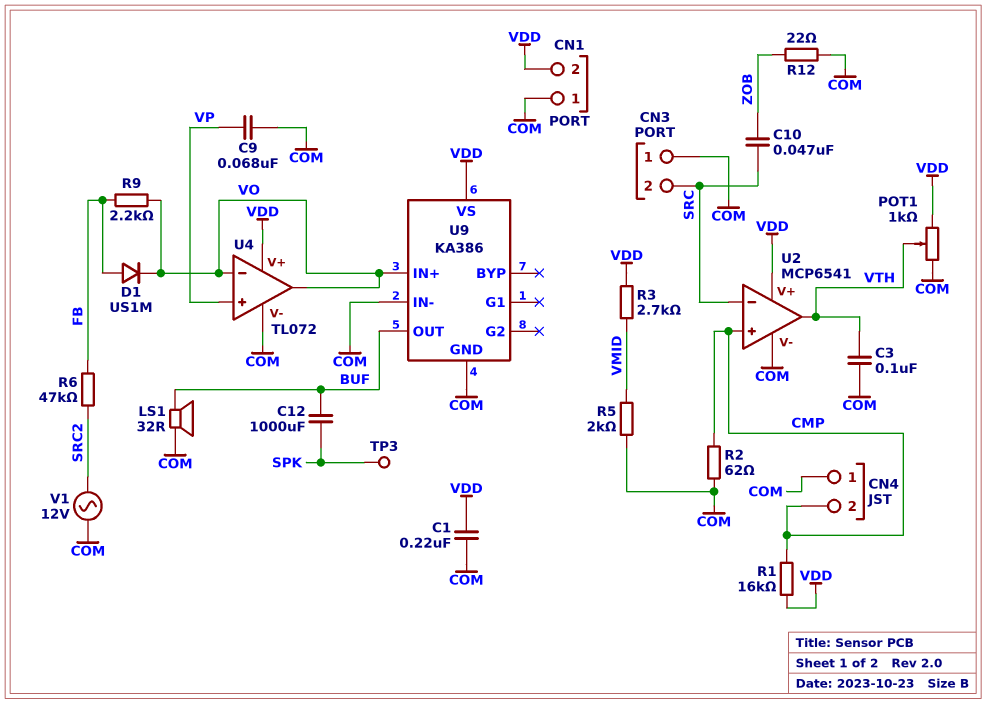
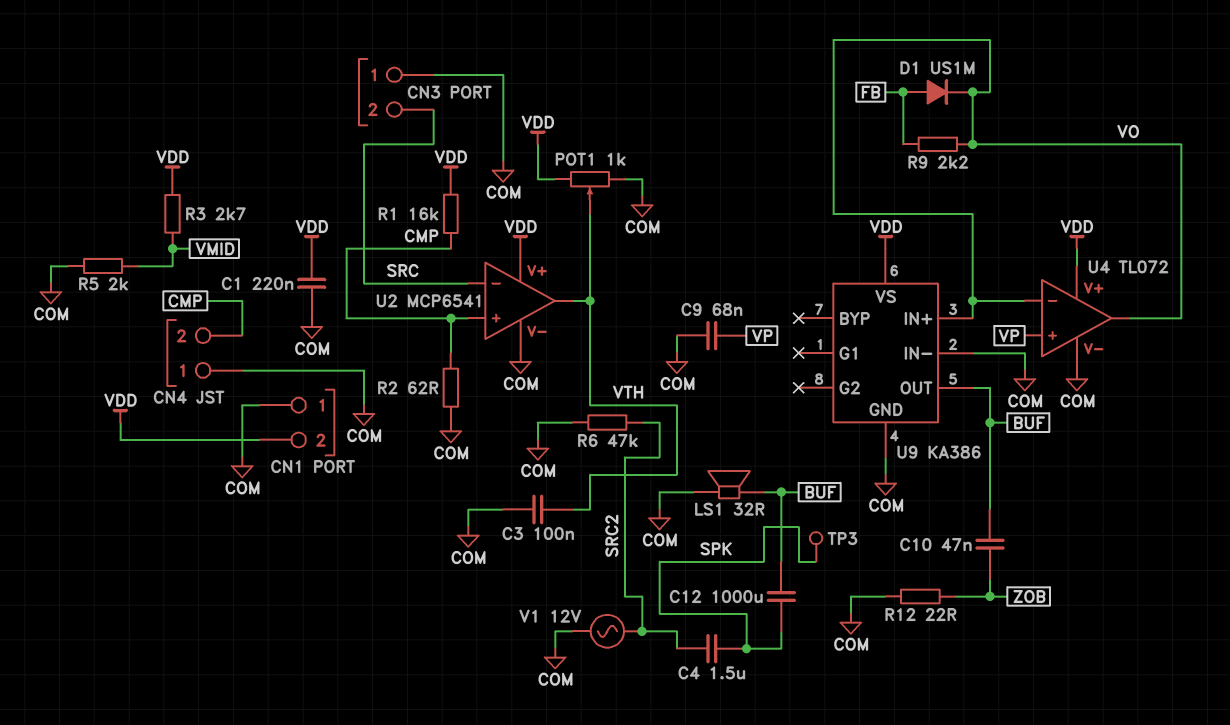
C4: none -> 1.5uF (SPK, SRC2)
C10: 47nF (SRC, ZOB) -> 47nF (BUF, ZOB)
R6: 47k (FB, SRC2) -> 47k (COM, SRC2)

